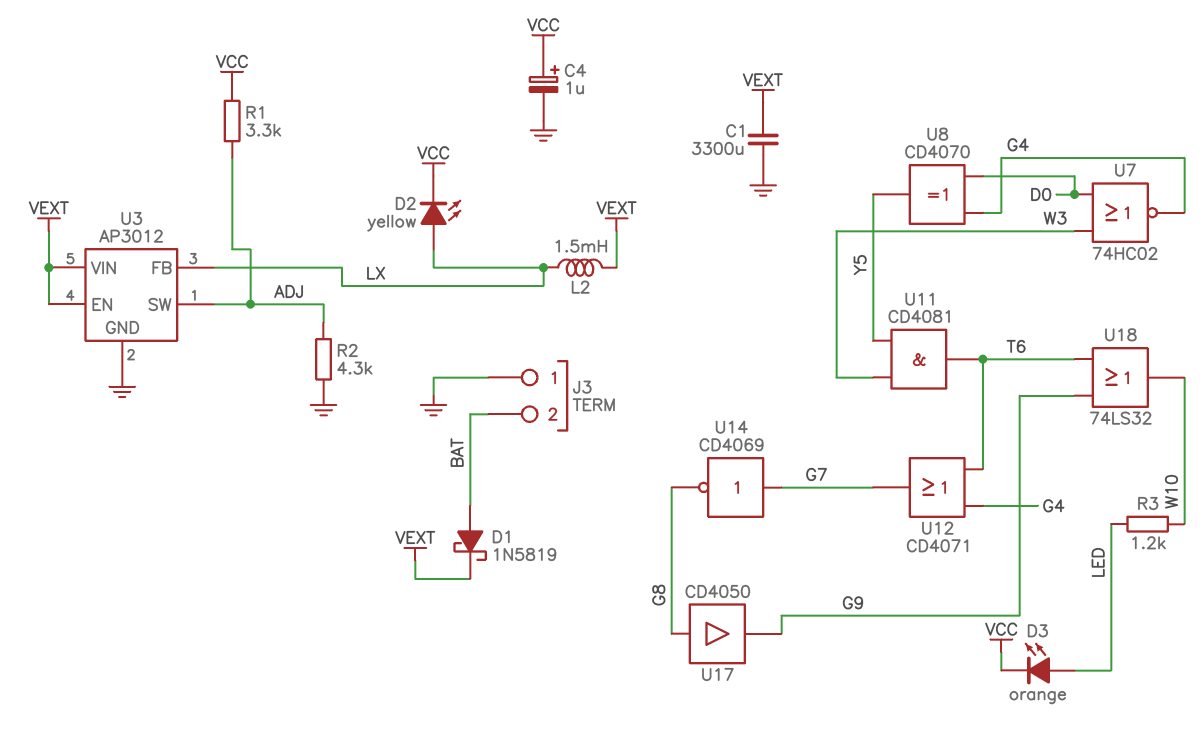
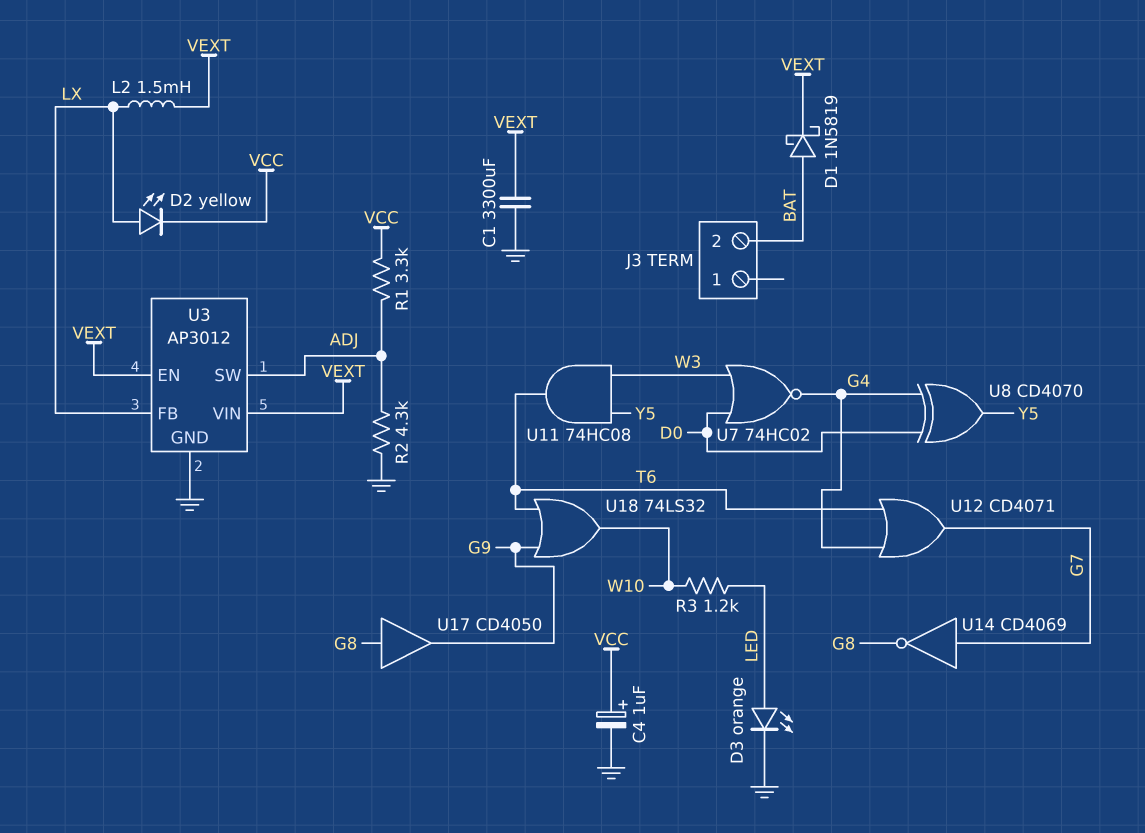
D3: LED orange (A LED, K VCC) -> LED orange (A LED, K GND)
J3 pin 1: GND -> none
U11: AND CD4081 (in W3, in Y5, out T6) -> AND 74HC08 (in W3, in Y5, out T6)

